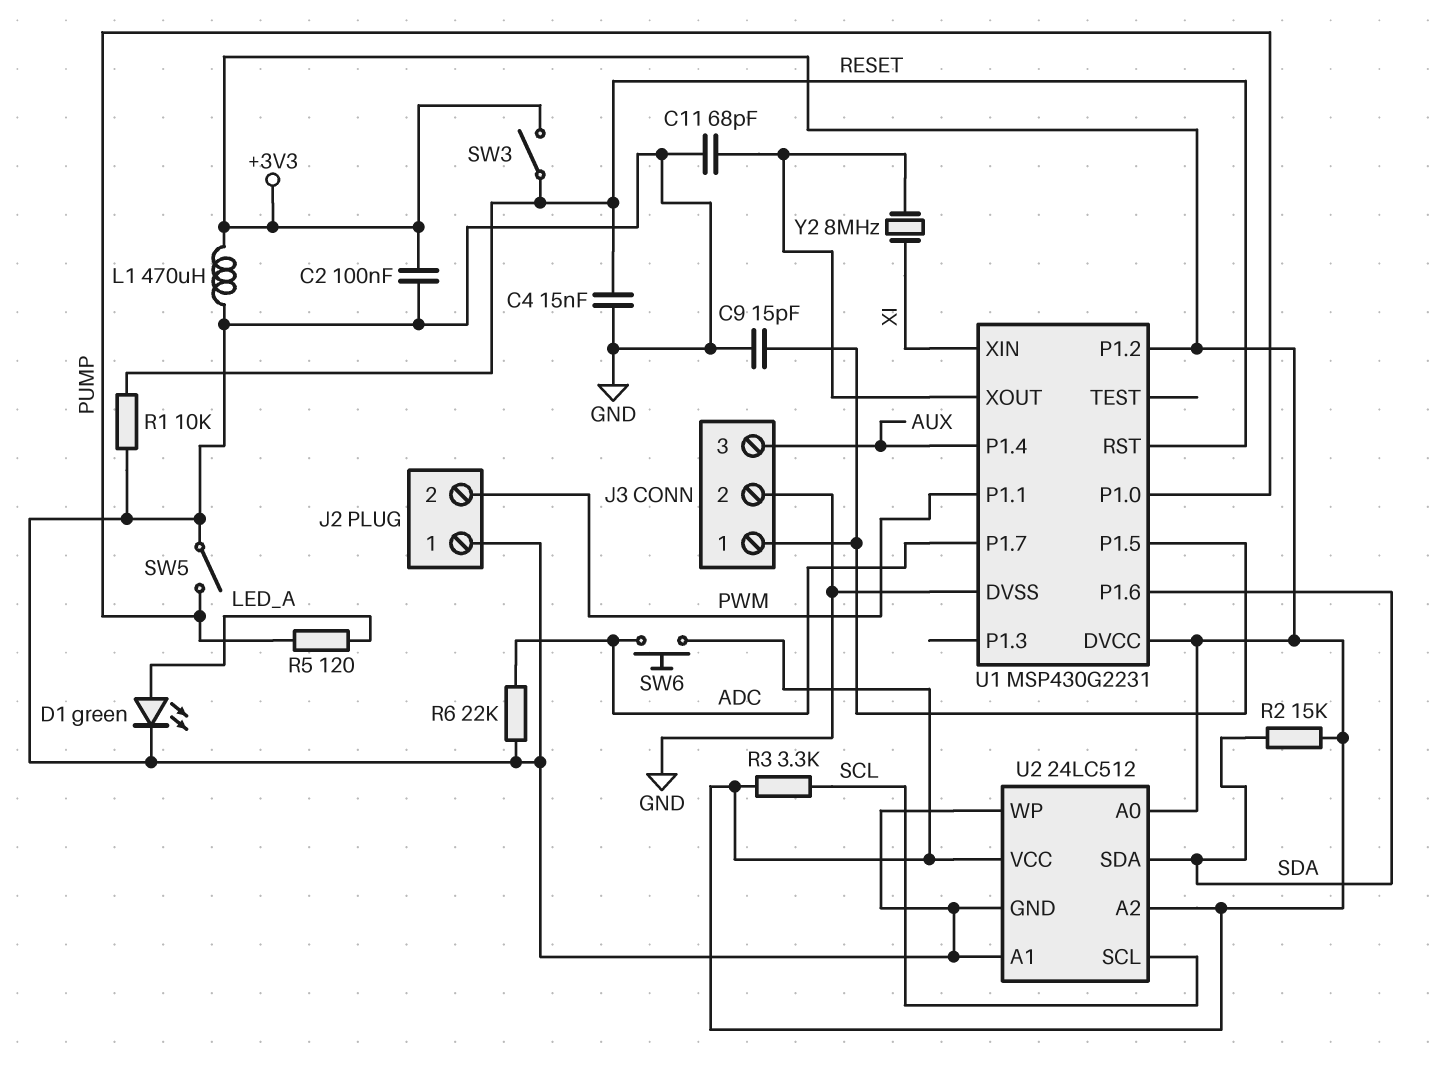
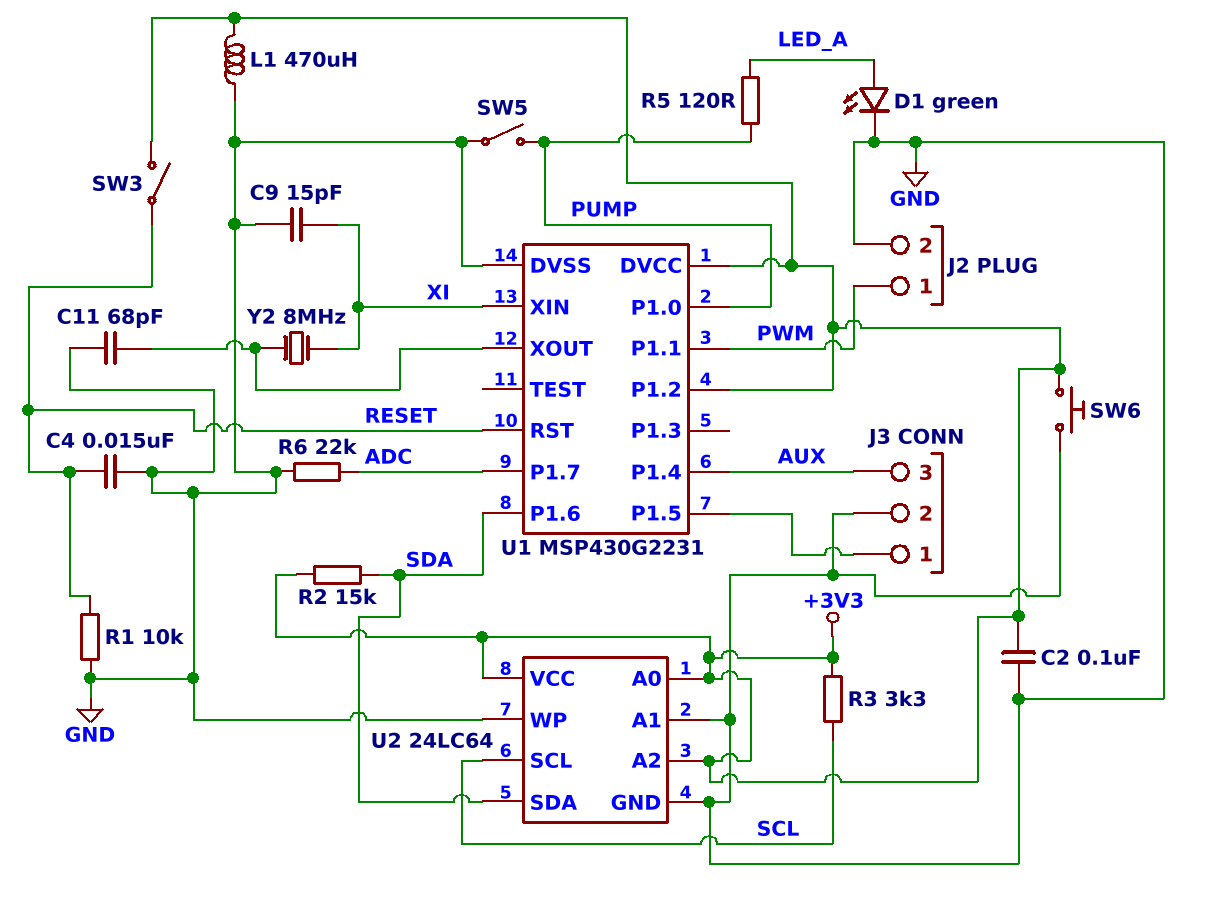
C9: 15pF (GND, J3/1) -> 15pF (GND, XI)
J2 pin 1: GND -> PWM
J2 pin 2: PWM -> GND
SW6: button (+3V3, ADC) -> button (+3V3, GND)
U2: 24LC512 -> 24LC64

